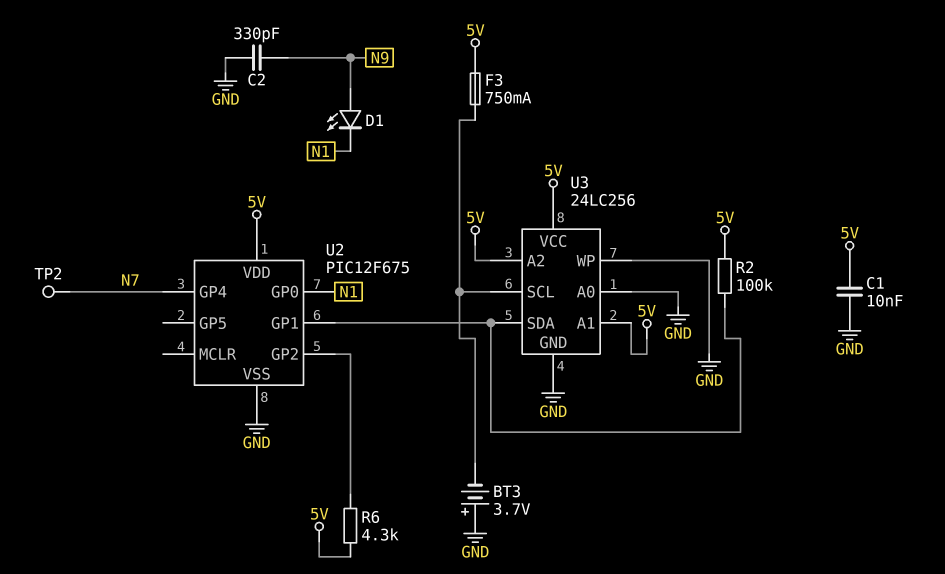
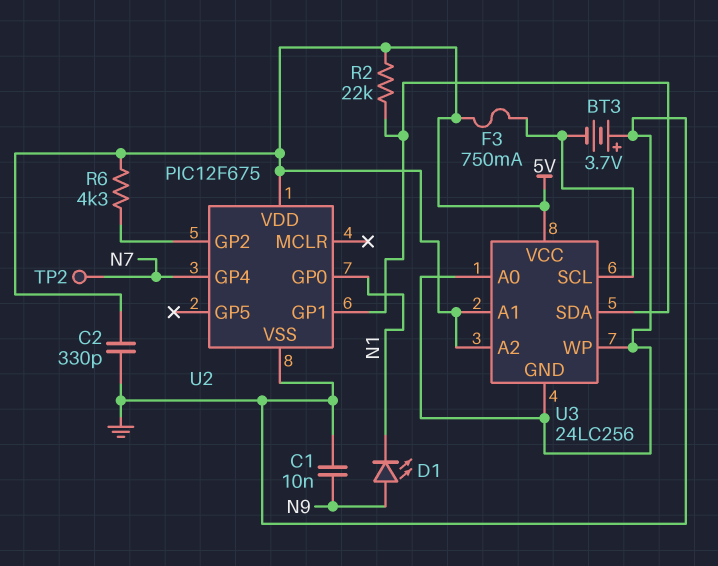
C1: 10nF (5V, GND) -> 10nF (GND, N9)
C2: 330pF (GND, N9) -> 330pF (5V, GND)
R2: 100k (5V, U2/GP1) -> 22k (5V, U2/GP1)

